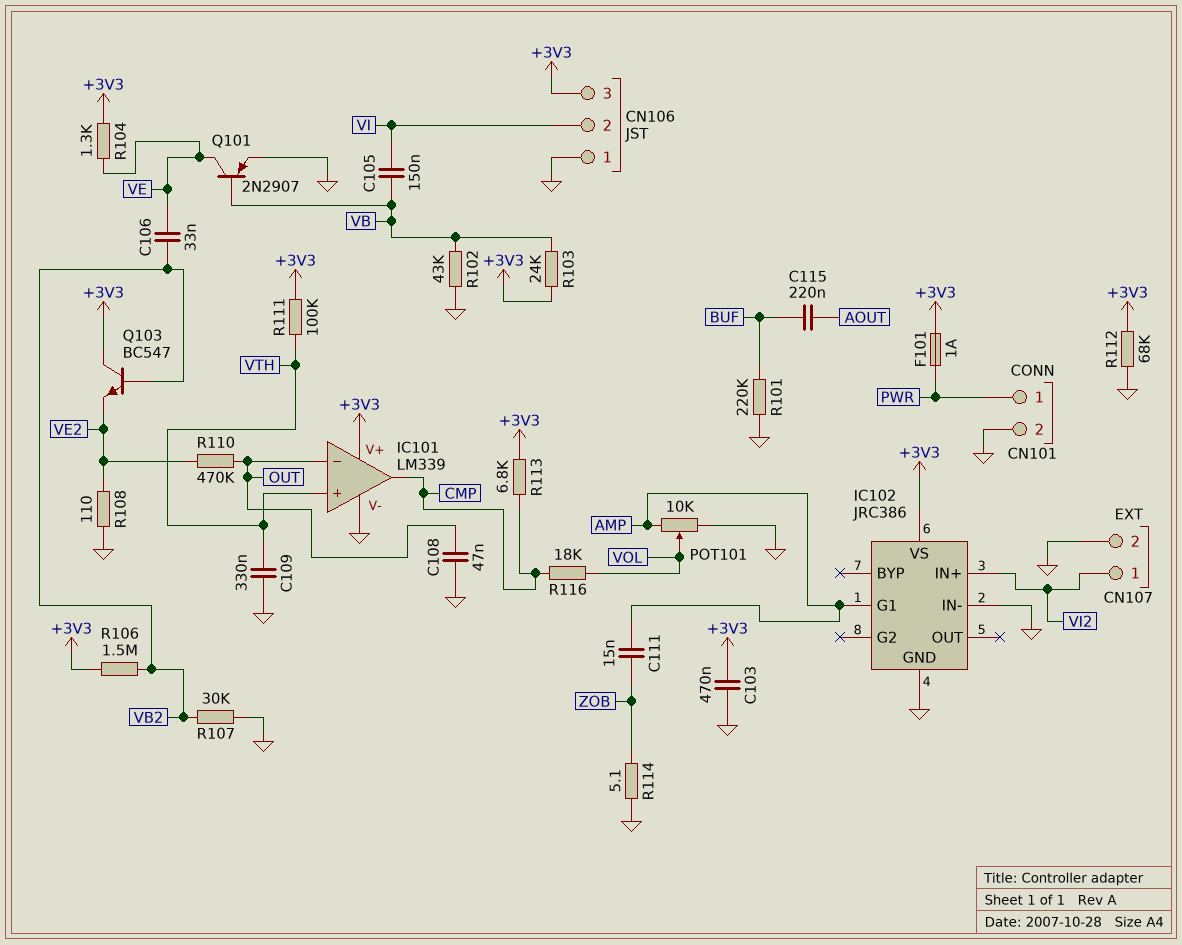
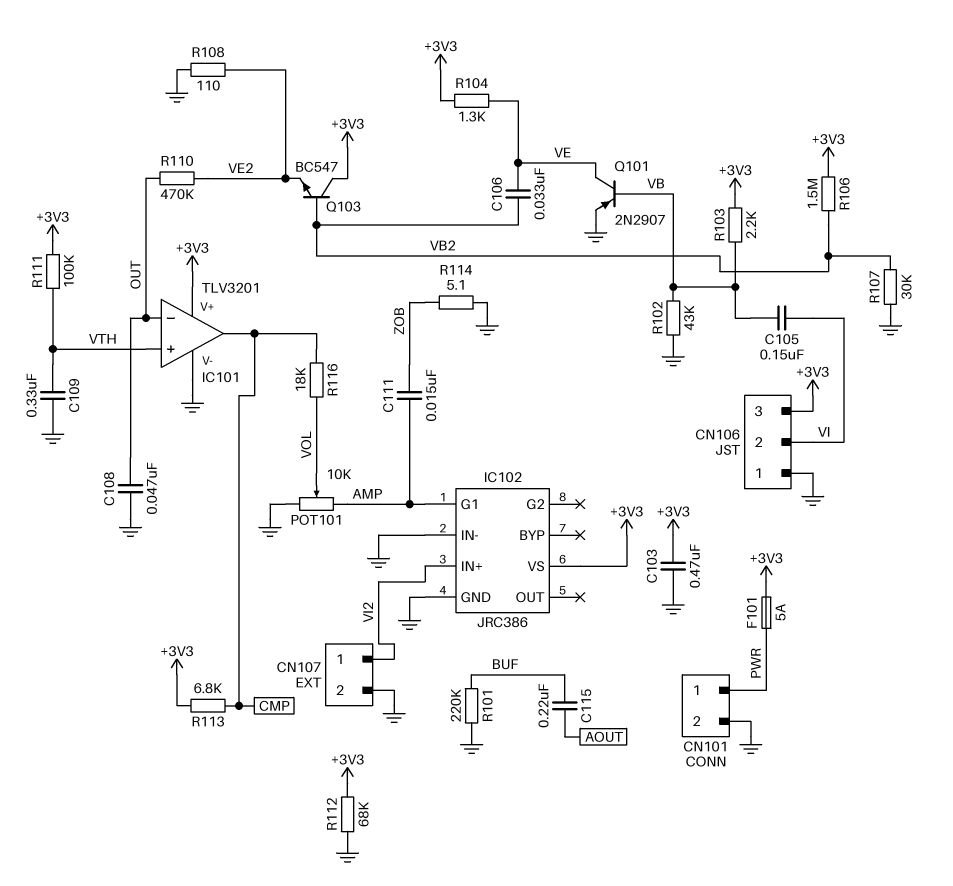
F101: 1A (+3V3, PWR) -> 5A (+3V3, PWR)
IC101: LM339 -> TLV3201
R103: 24k (+3V3, VB) -> 2.2k (+3V3, VB)

